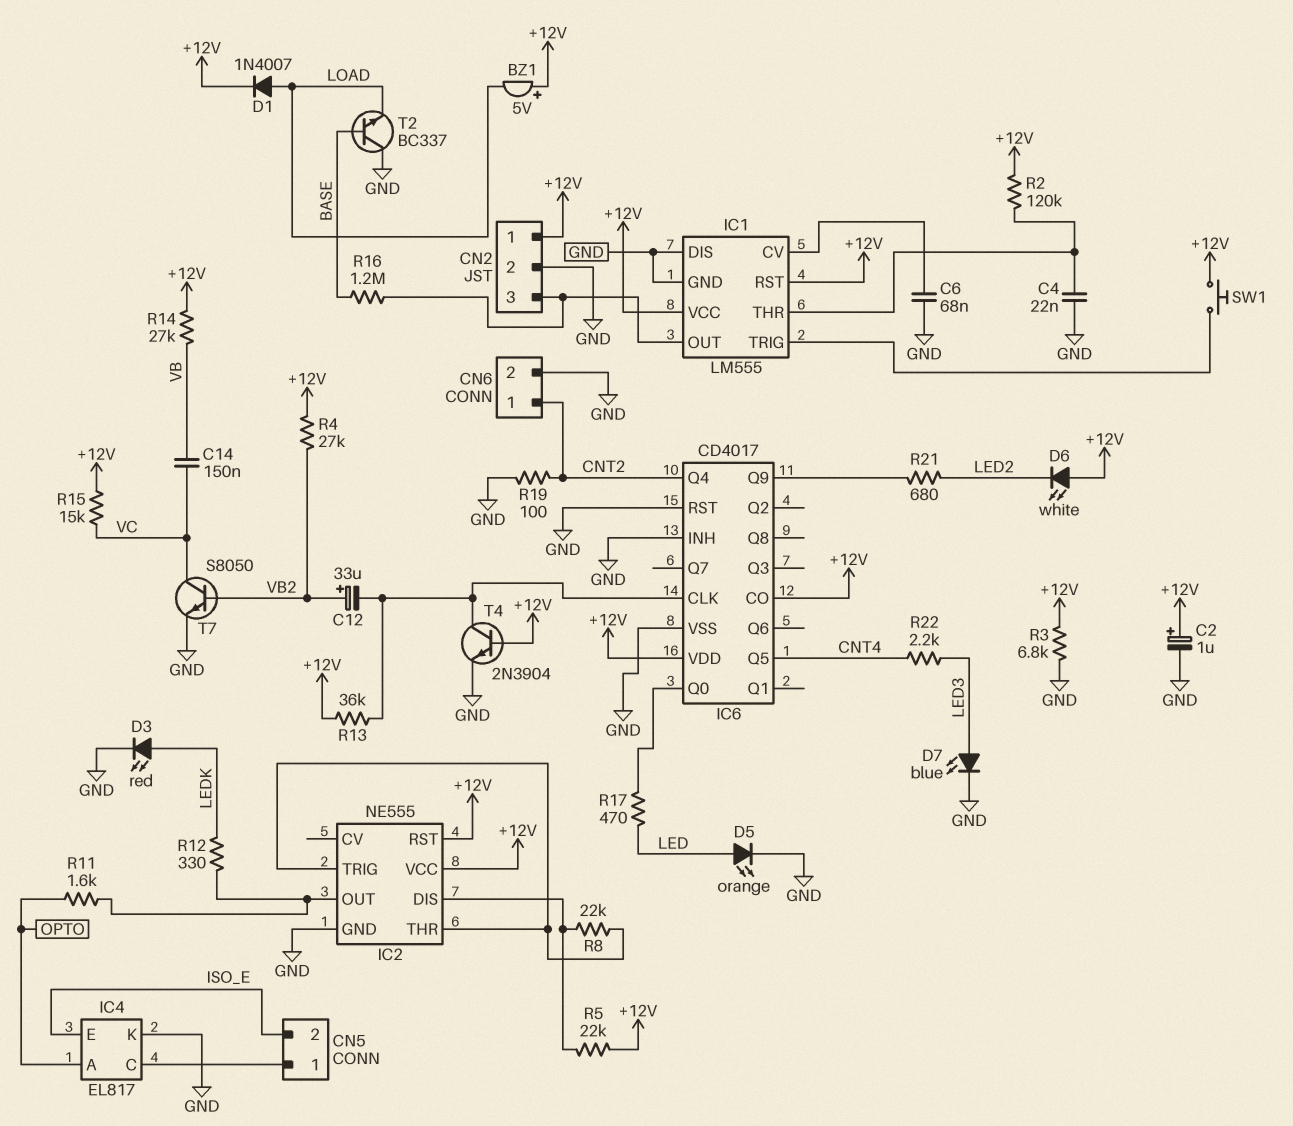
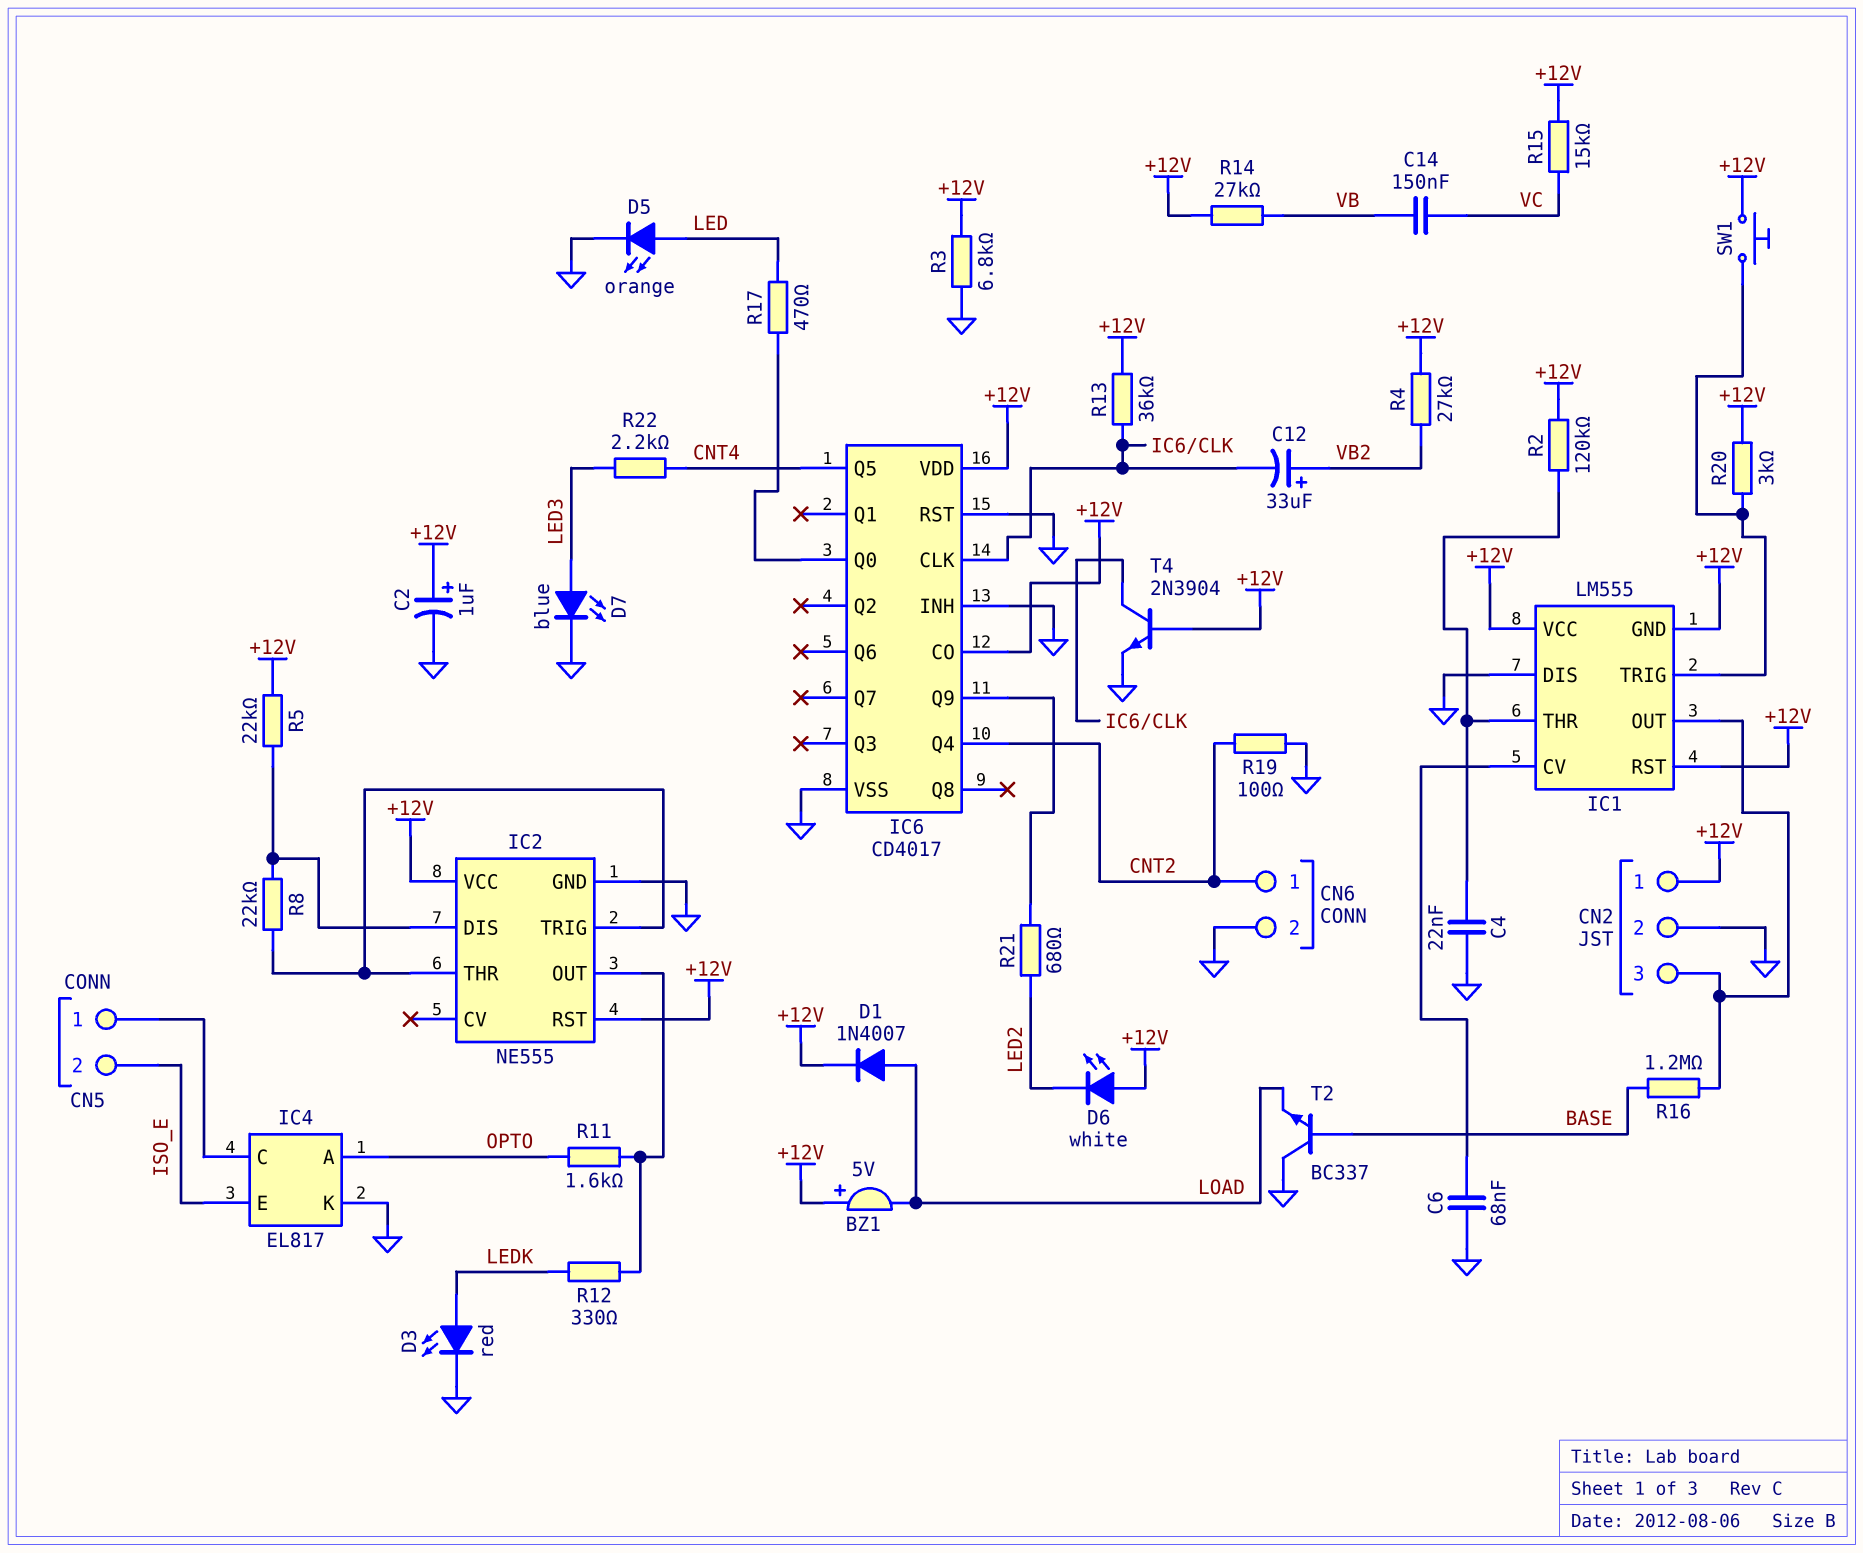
IC1 pin GND: GND -> +12V
R20: none -> 3k (+12V, IC1/TRIG)
T7: NPN S8050 (B VB2, C VC, E GND) -> none

